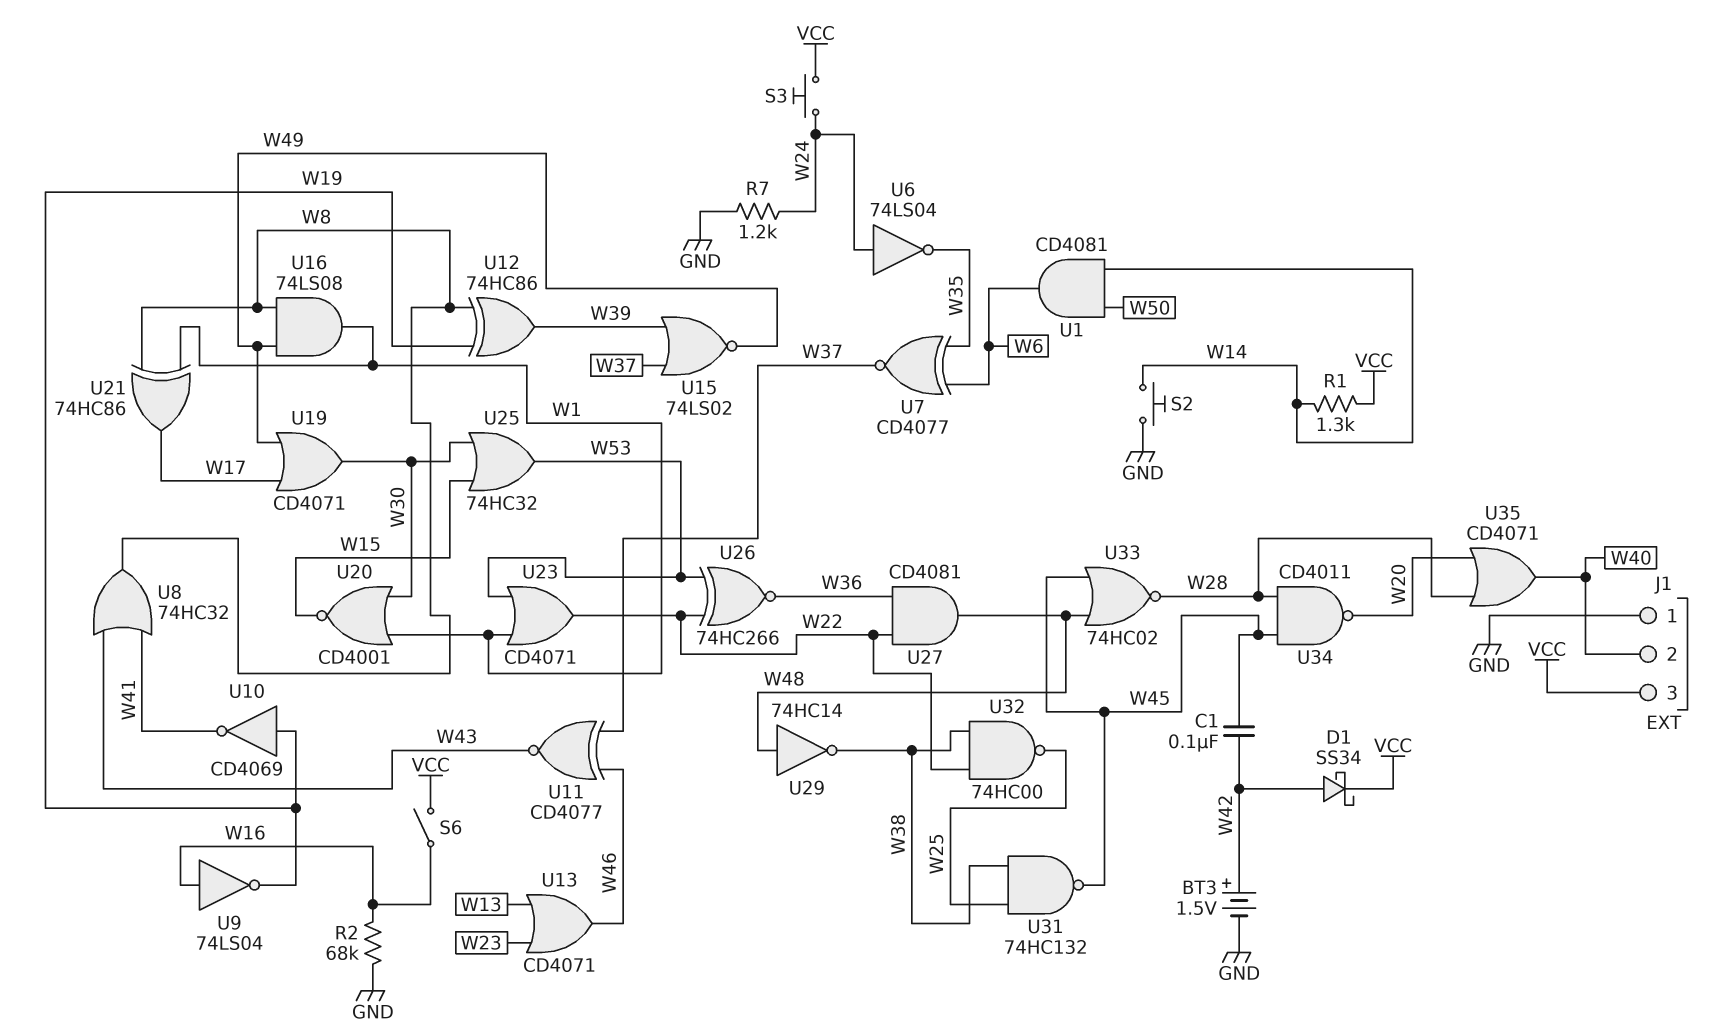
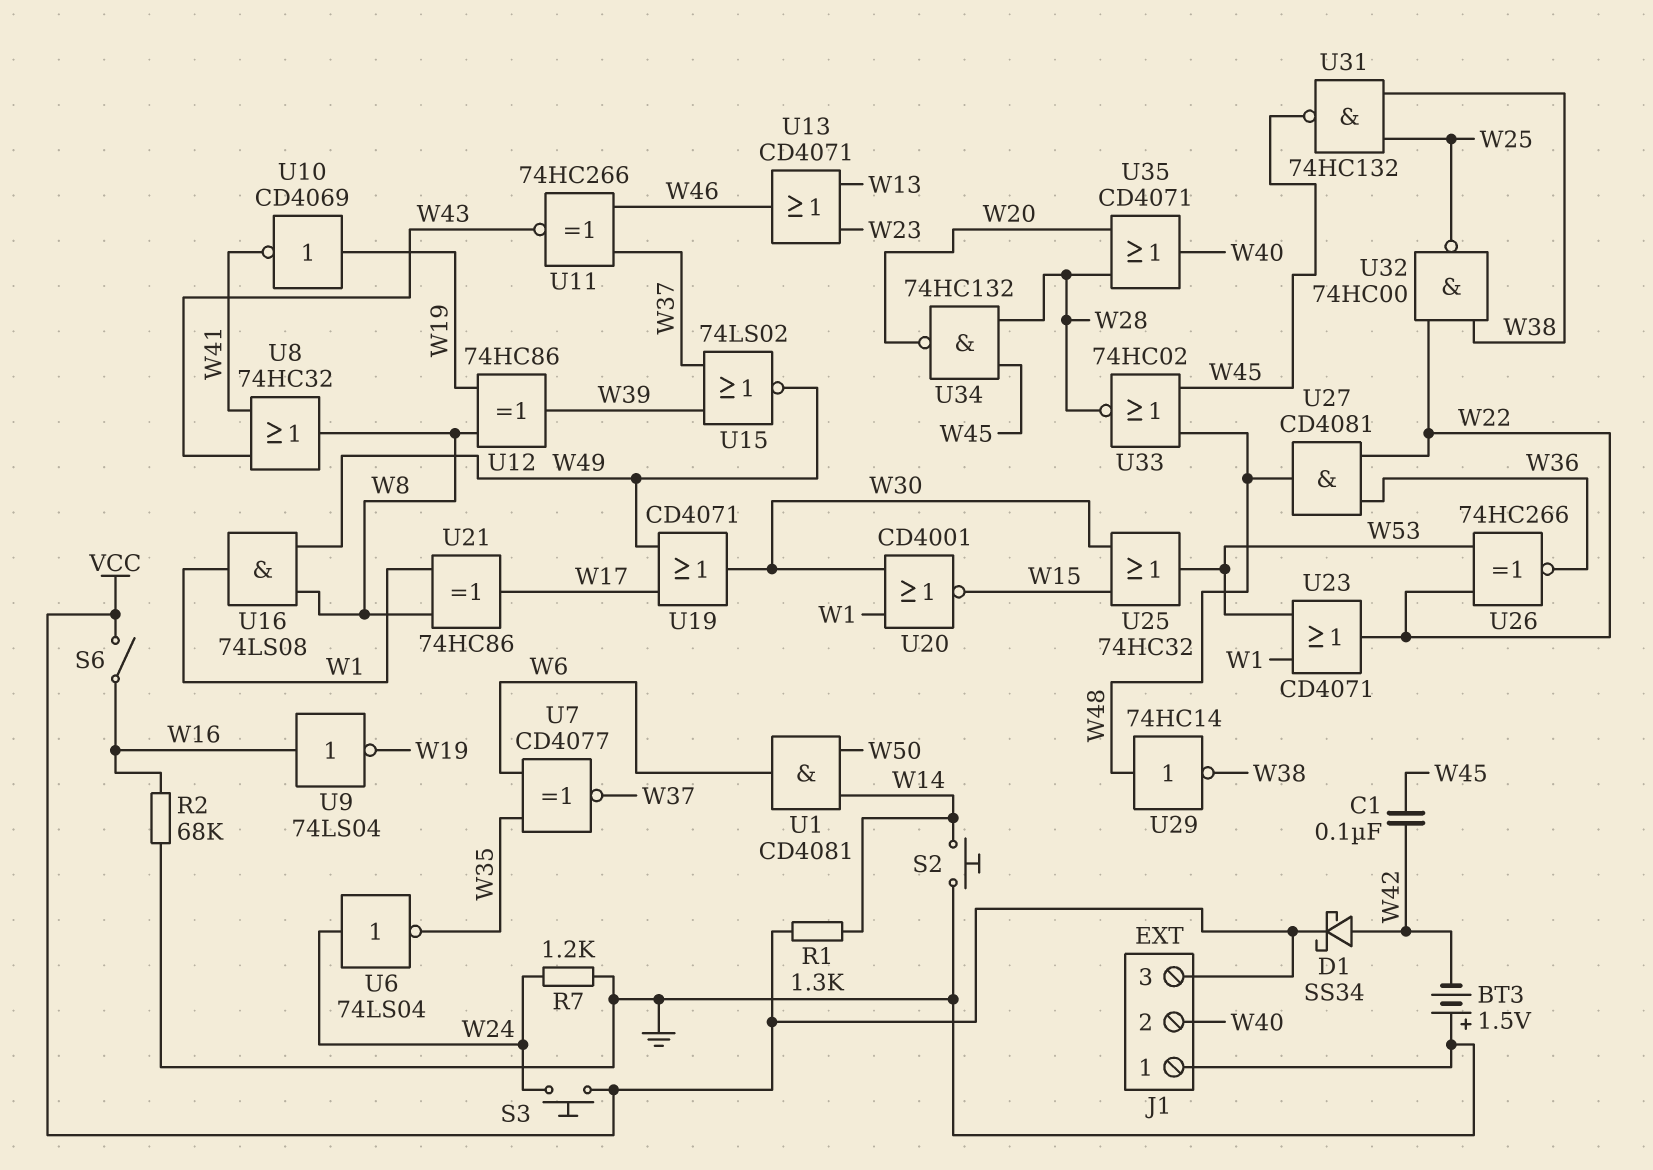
BT3: 1.5V (plus W42, minus GND) -> 1.5V (plus GND, minus W42)
U11: XNOR CD4077 (in W37, in W46, out W43) -> XNOR 74HC266 (in W37, in W46, out W43)
U34: NAND CD4011 (in W28, in W45, out W20) -> NAND 74HC132 (in W28, in W45, out W20)

